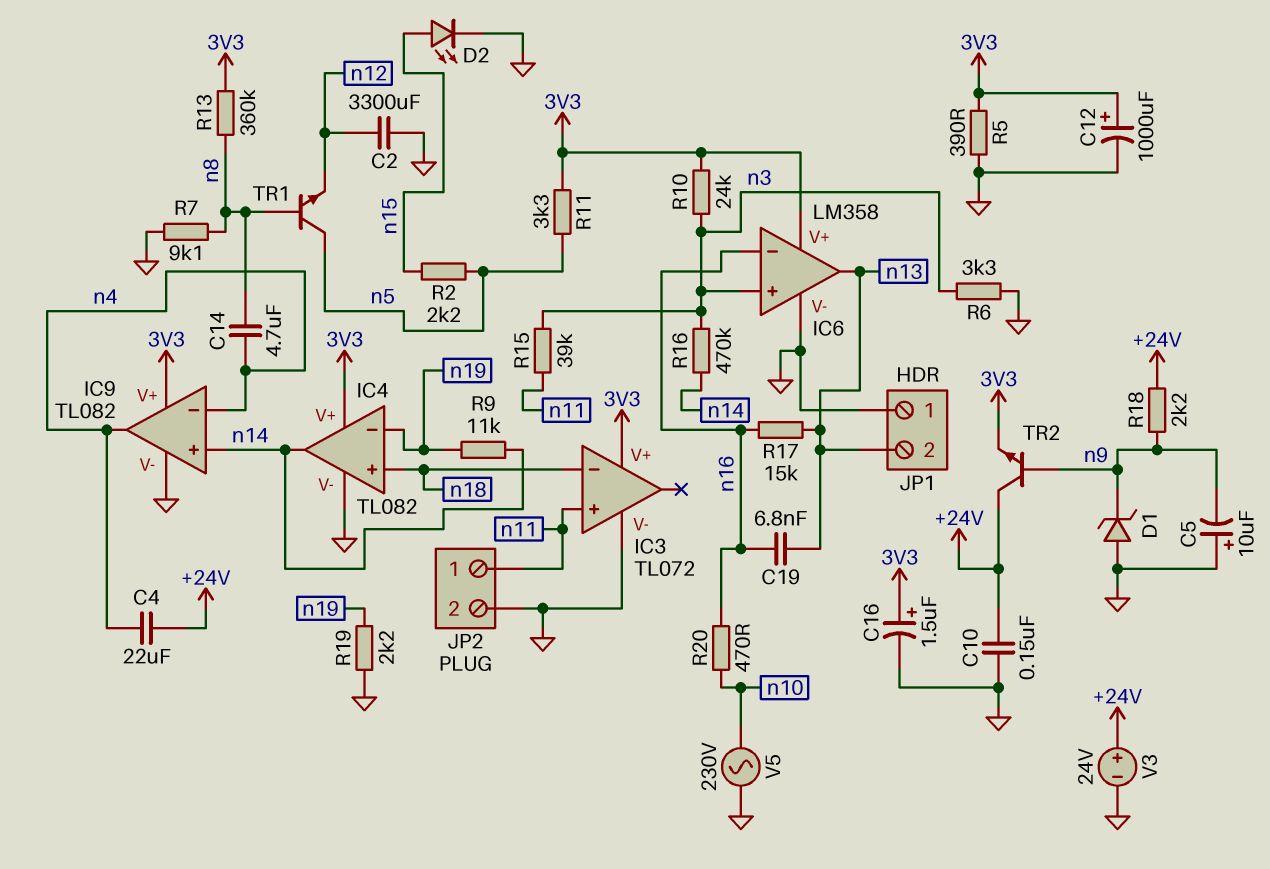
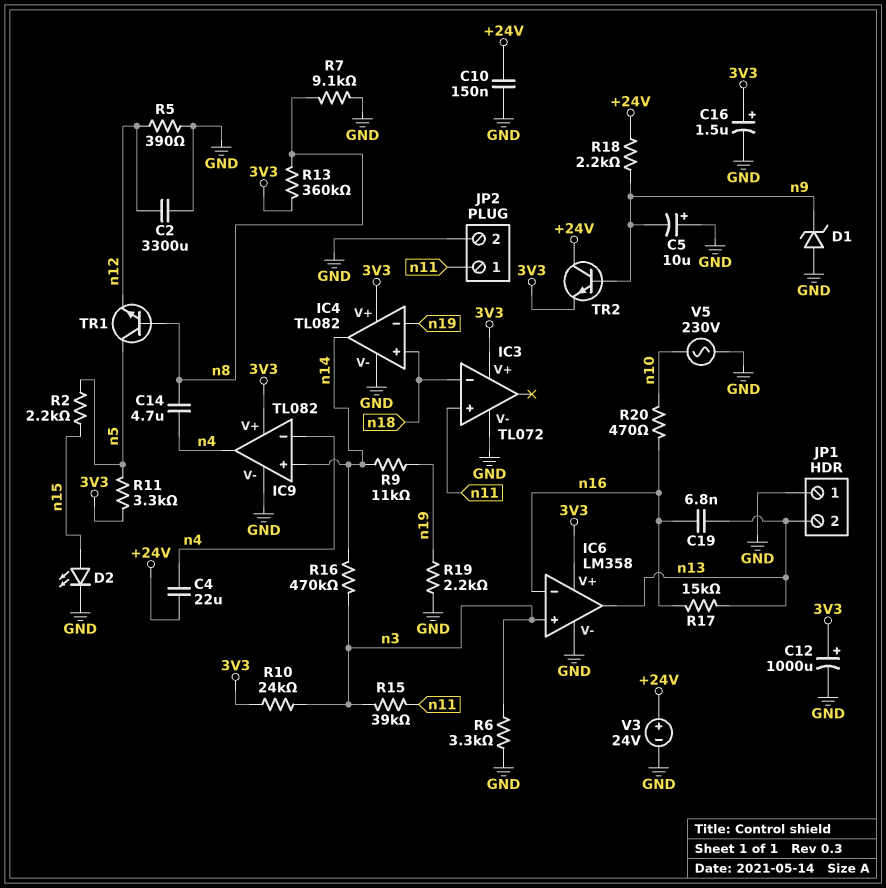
R5: 390 (3V3, GND) -> 390 (GND, n12)

